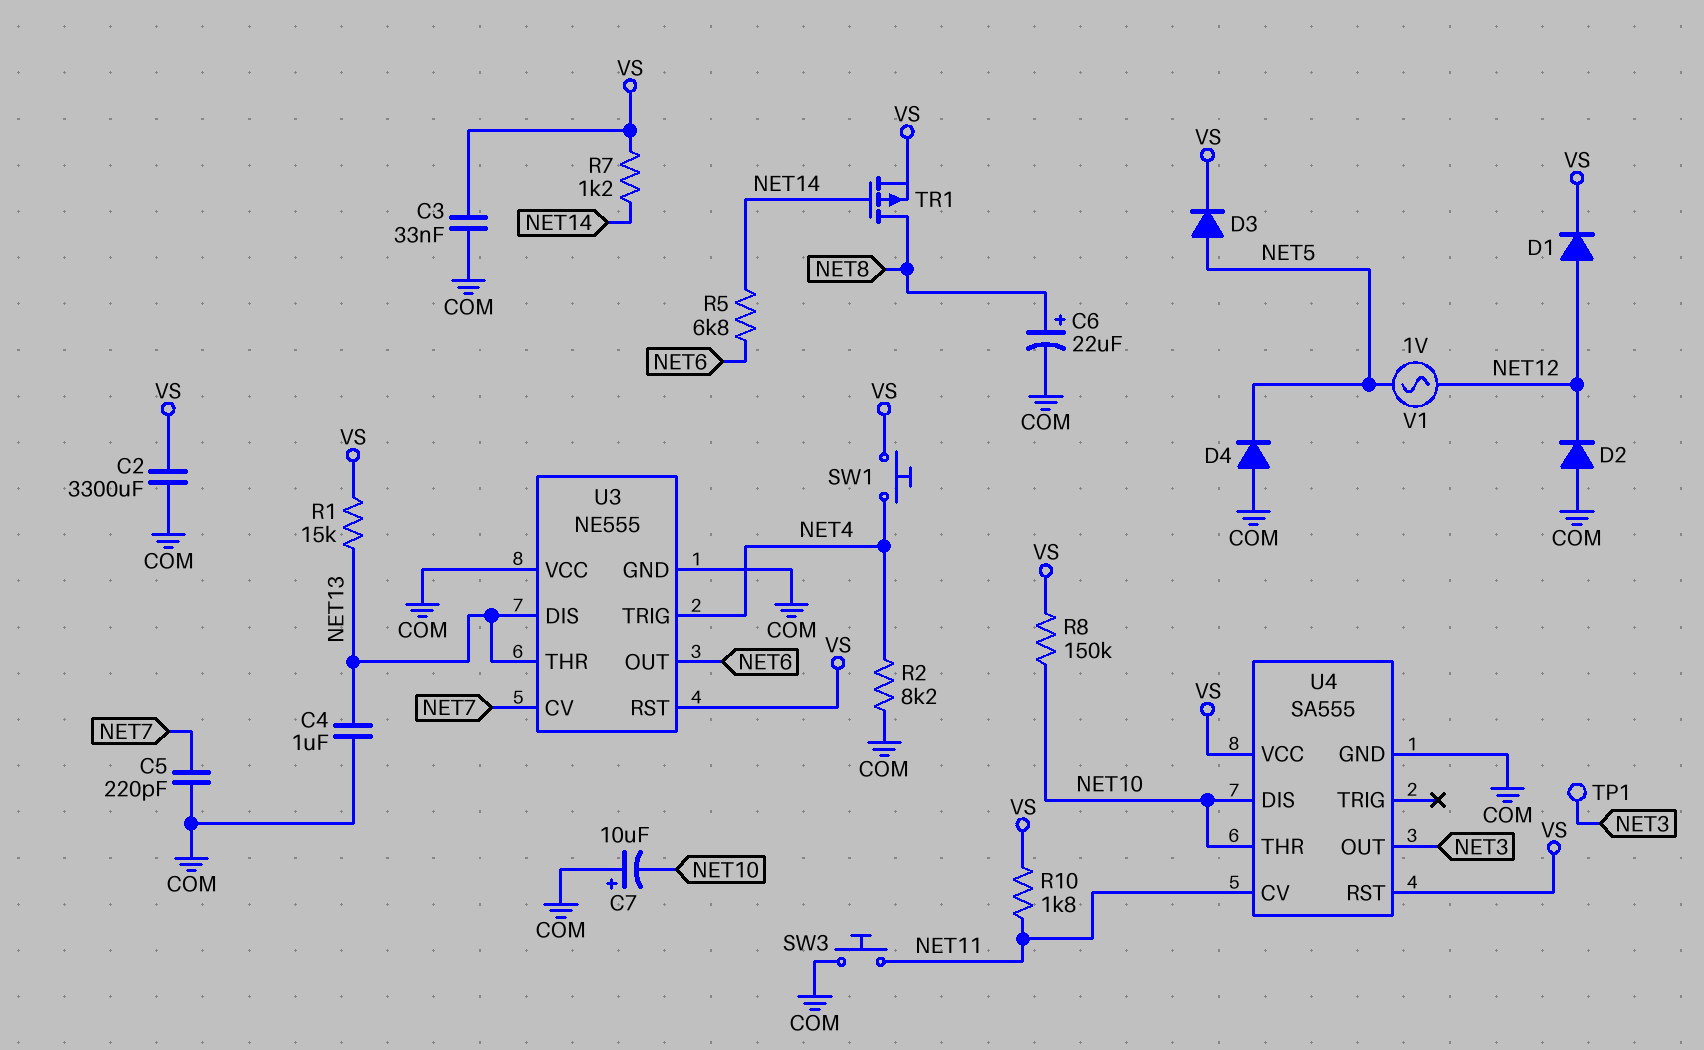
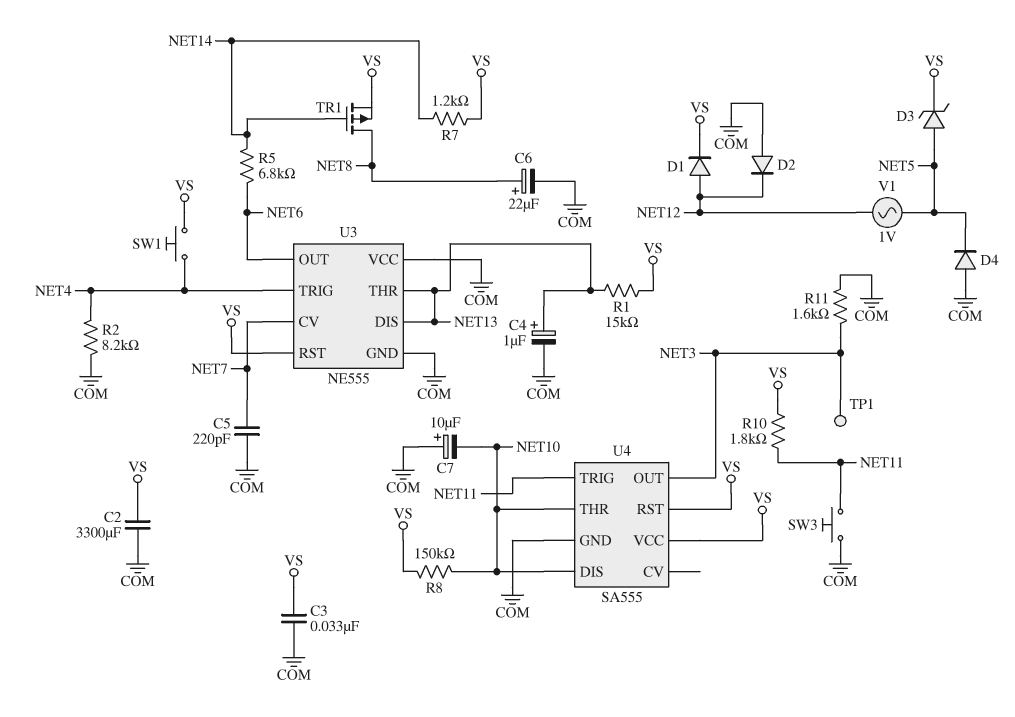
C4: 1uF (COM, NET13) -> 1uF (plus NET13, minus COM)
D3: diode (A NET5, K VS) -> zener (A NET5, K VS)
R11: none -> 1.6k (COM, NET3)
U4 pin CV: NET11 -> none
U4 pin TRIG: none -> NET11

